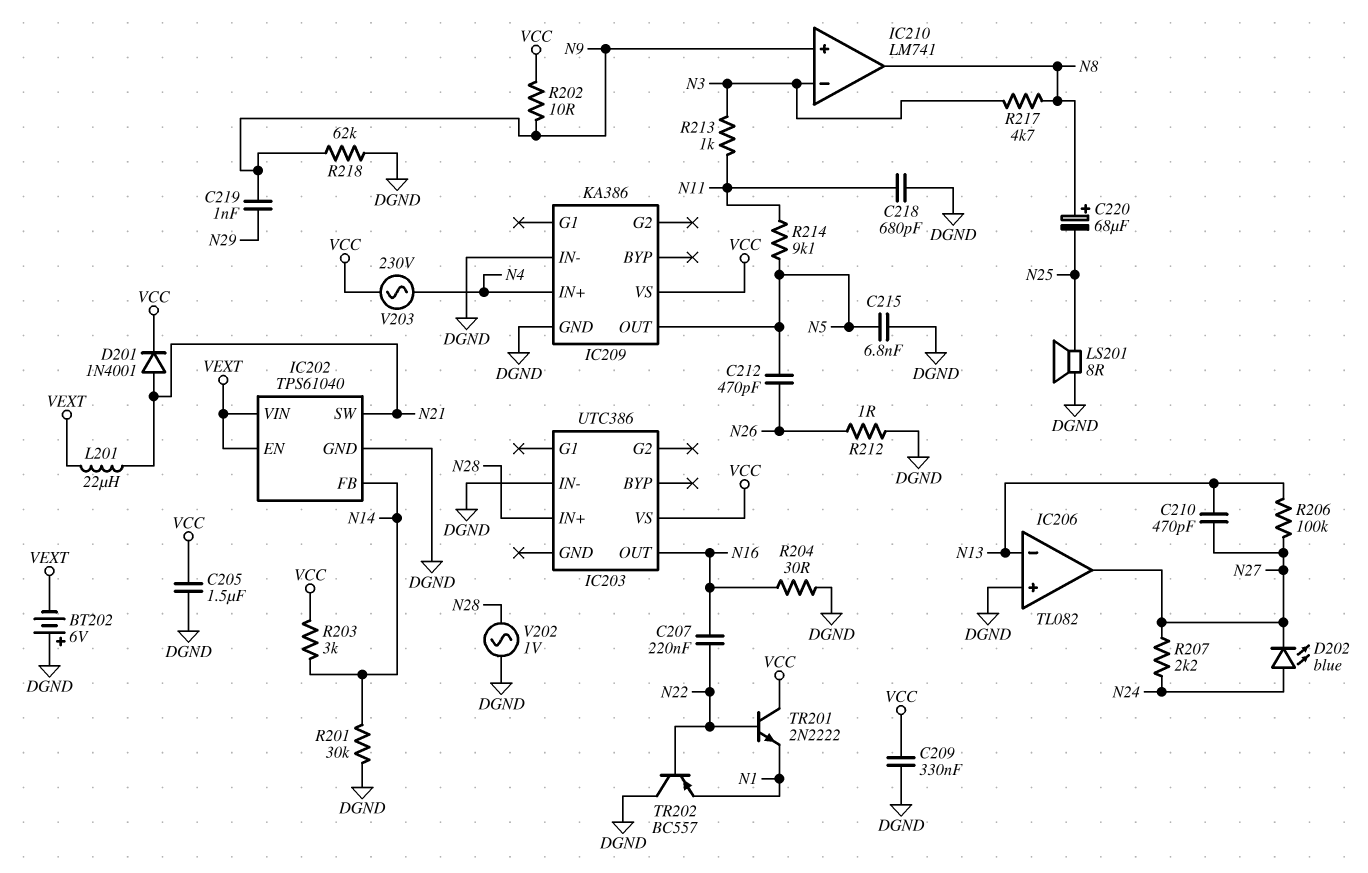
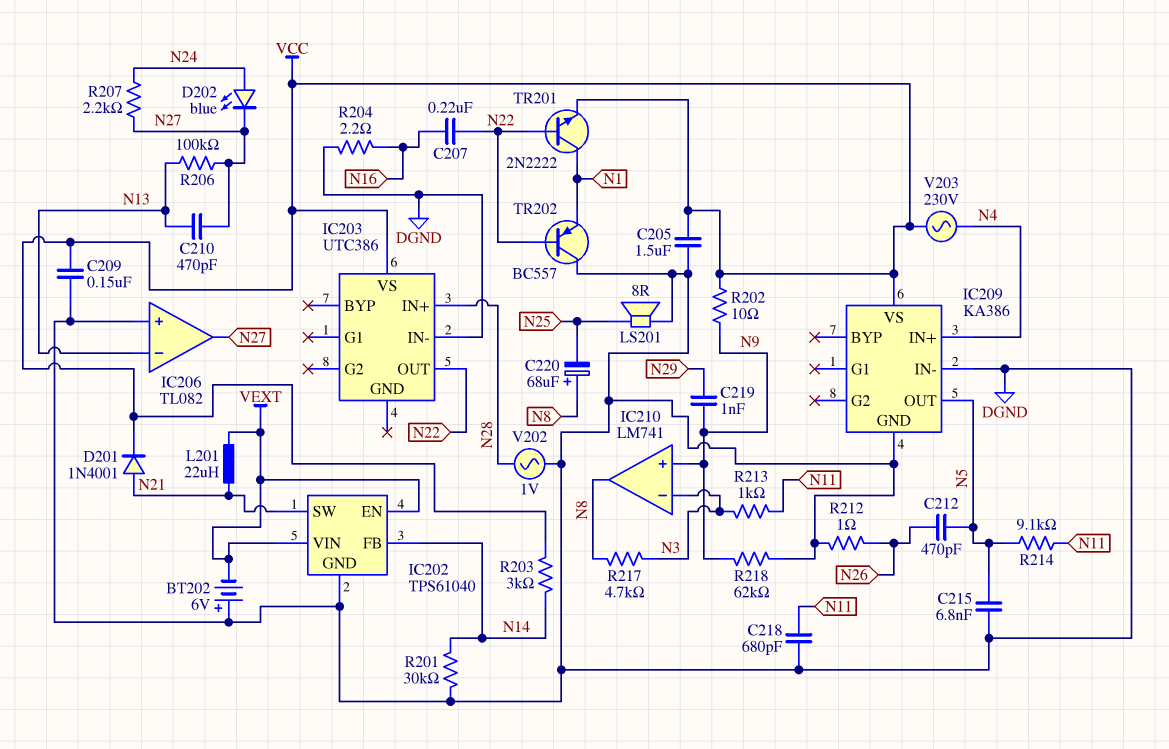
C209: 330nF (DGND, VCC) -> 150nF (DGND, VCC)
IC203 pin OUT: N16 -> N22
R204: 30 (DGND, N16) -> 2.2 (DGND, N16)
TR201: NPN 2N2222 (B N22, C VCC, E N1) -> NPN 2N2222 (B N22, C N1, E VCC)

